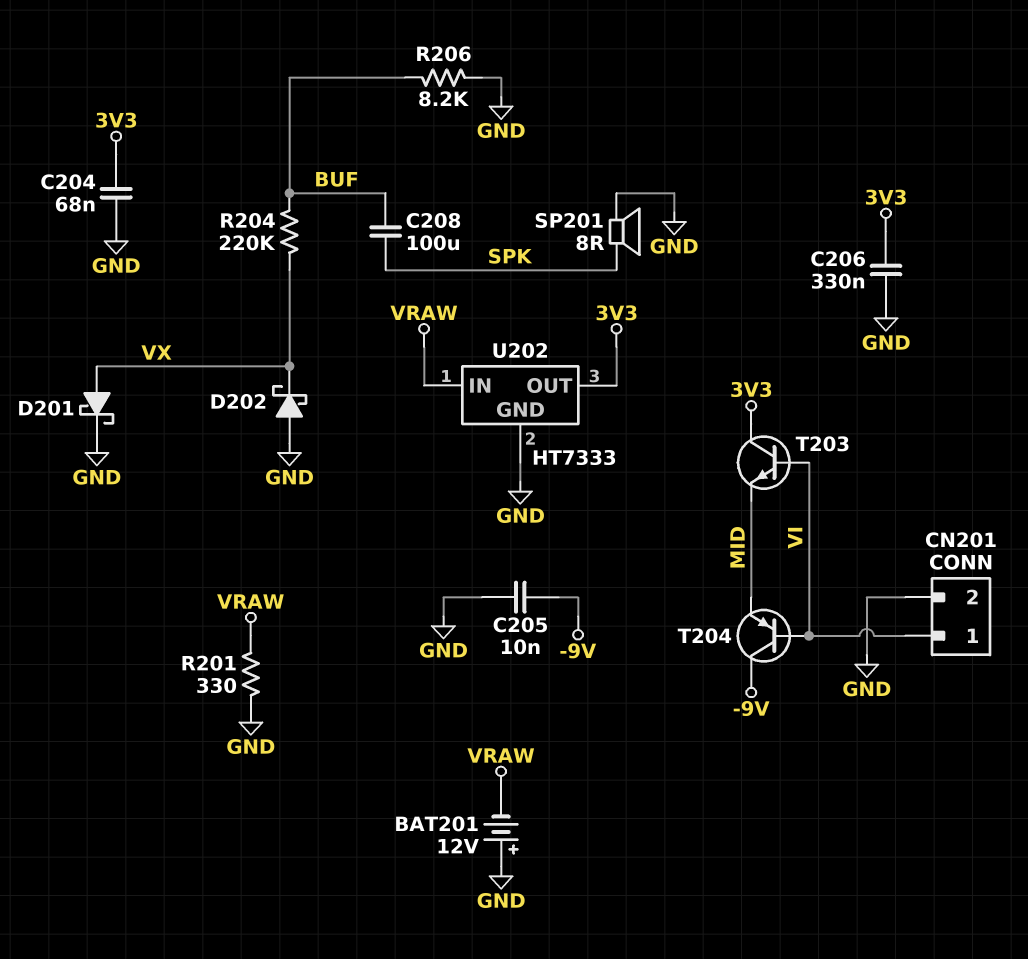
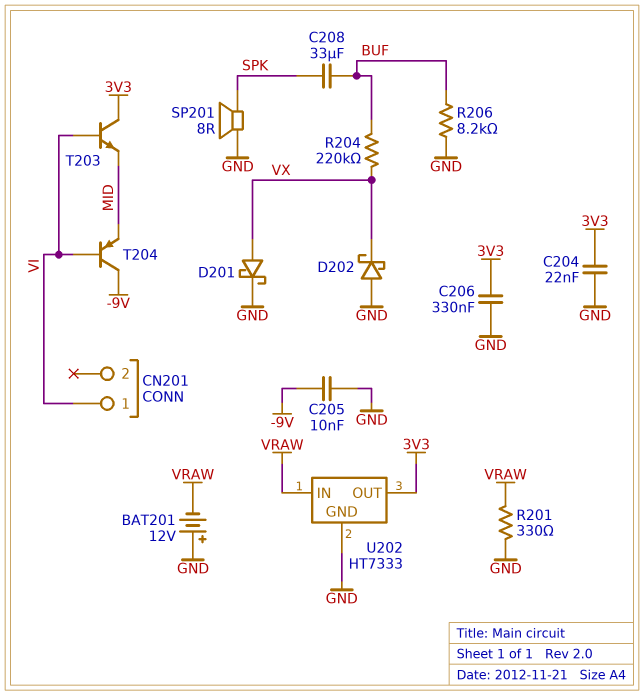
C204: 68nF (3V3, GND) -> 22nF (3V3, GND)
C208: 100uF (BUF, SPK) -> 33uF (BUF, SPK)
CN201 pin 2: GND -> none

